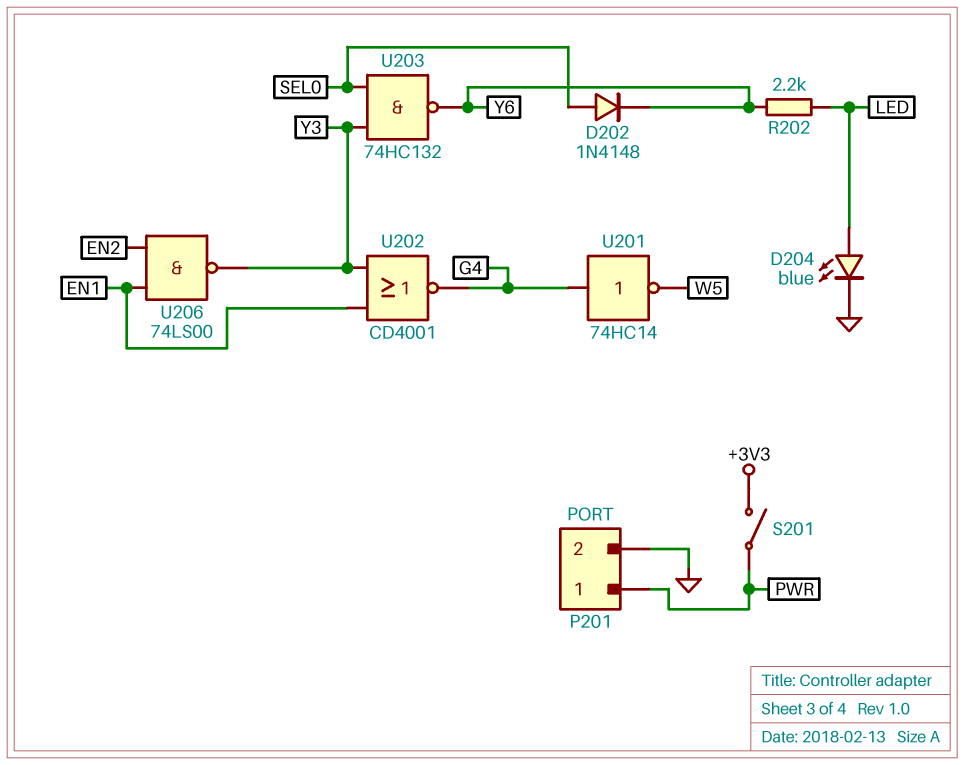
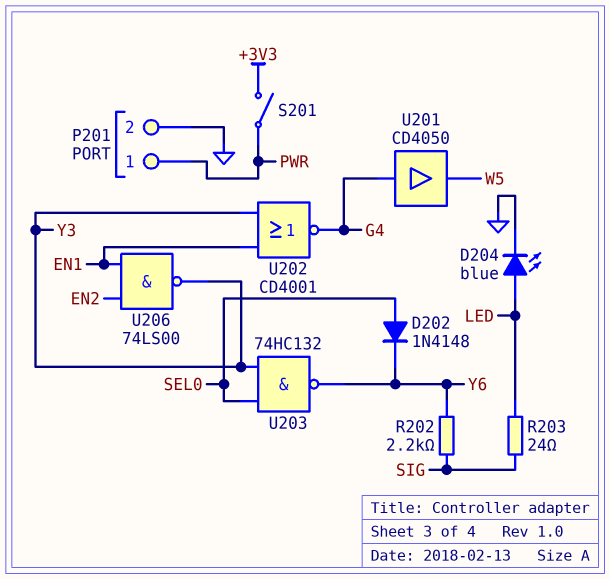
R202: 2.2k (LED, Y6) -> 2.2k (SIG, Y6)
R203: none -> 24 (LED, SIG)
U201: NOT 74HC14 (in G4, out W5) -> buffer CD4050 (in G4, out W5)

